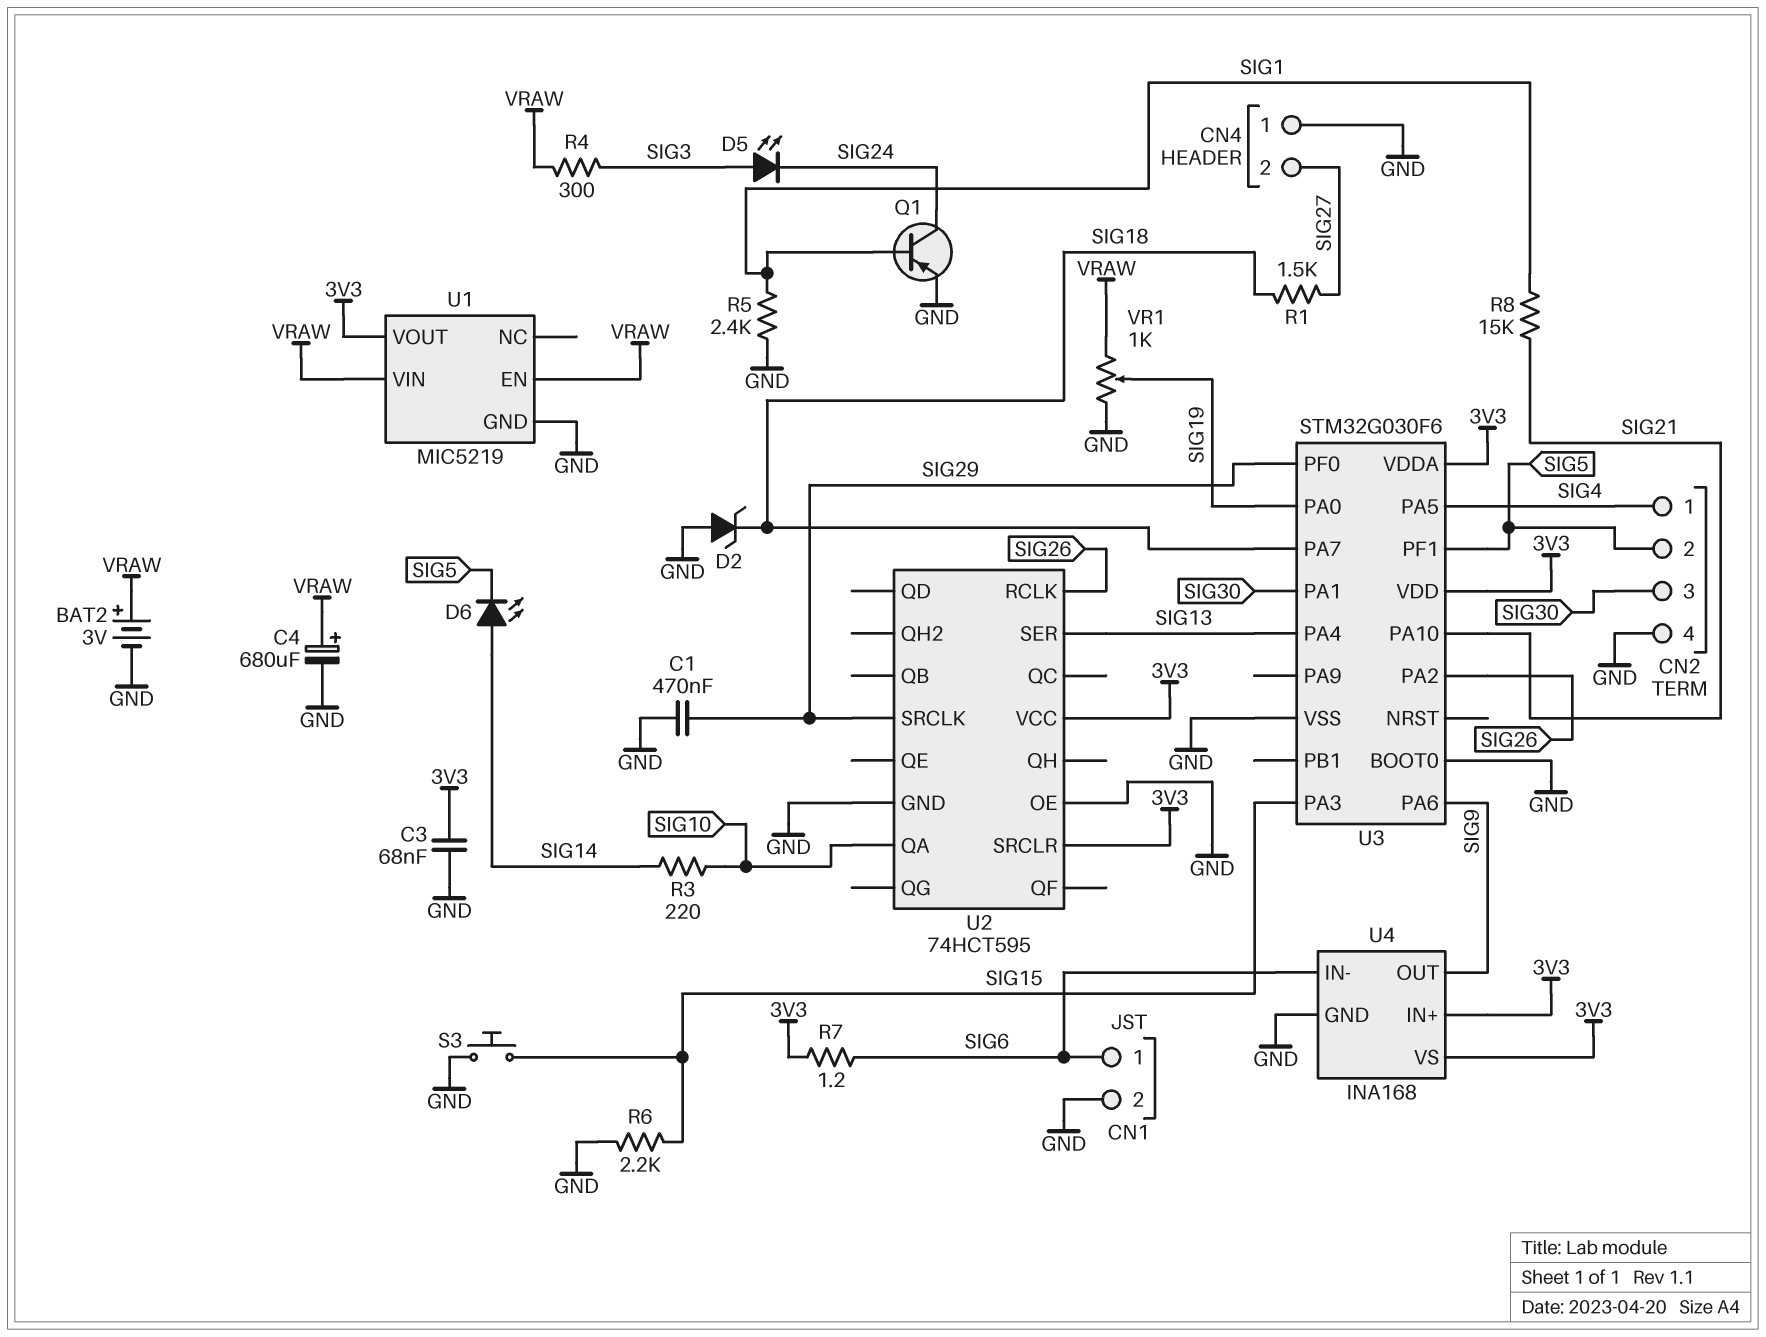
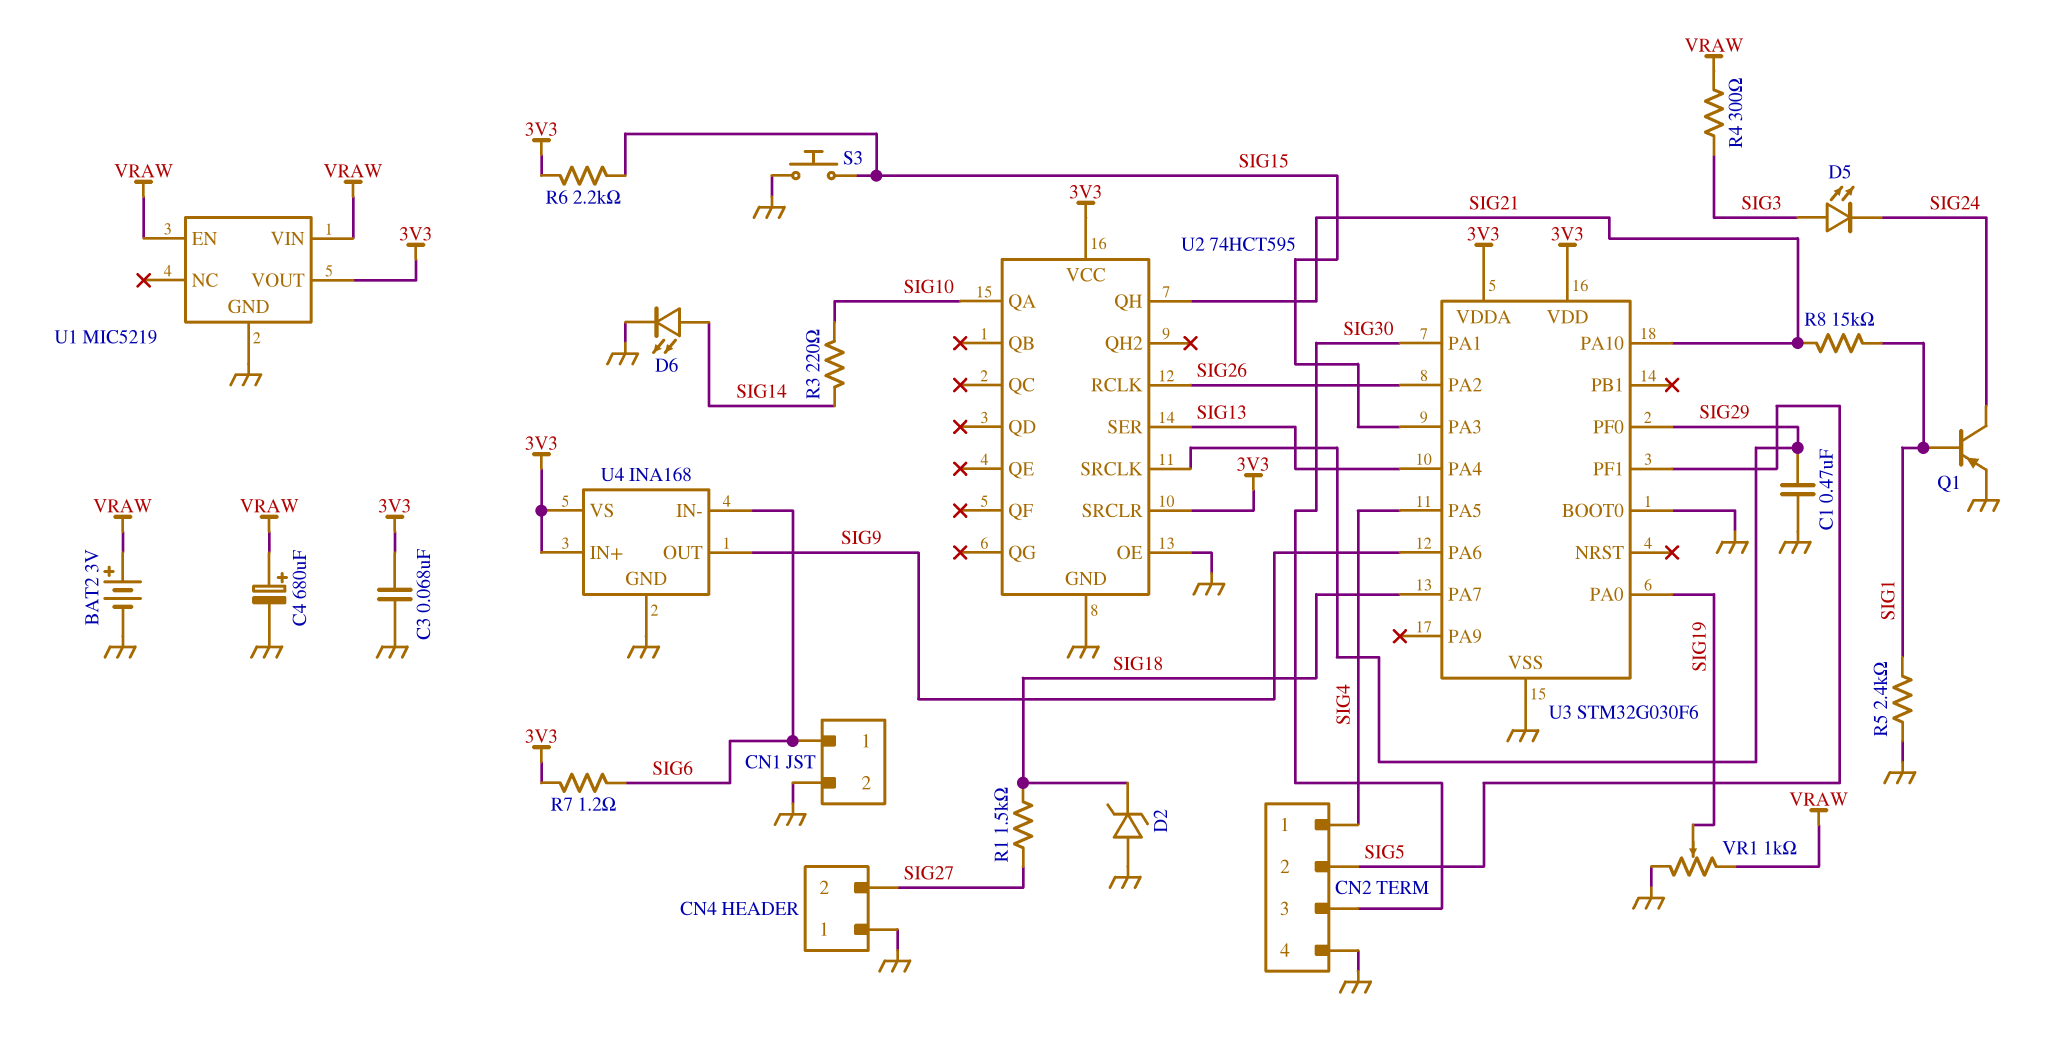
D6: LED (A SIG14, K SIG5) -> LED (A SIG14, K GND)
R6: 2.2k (GND, SIG15) -> 2.2k (3V3, SIG15)
U2 pin QH: none -> SIG21

